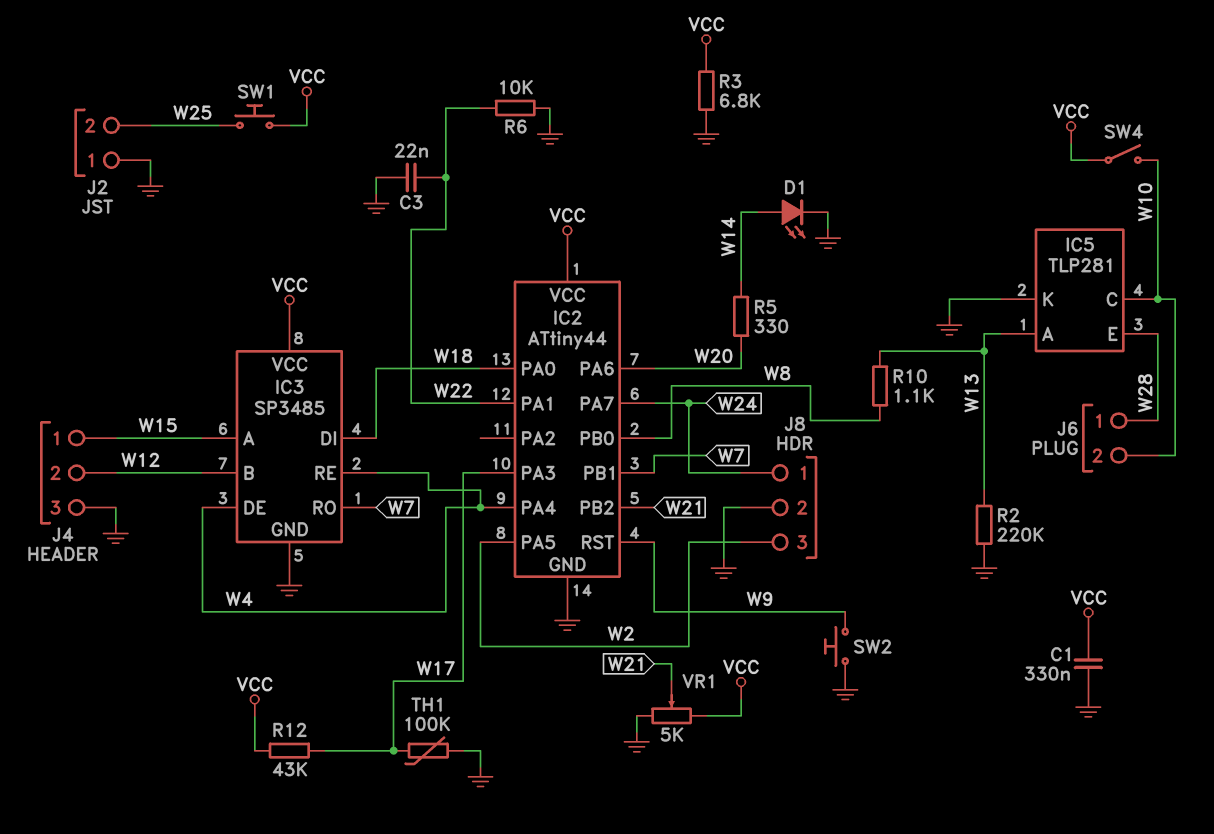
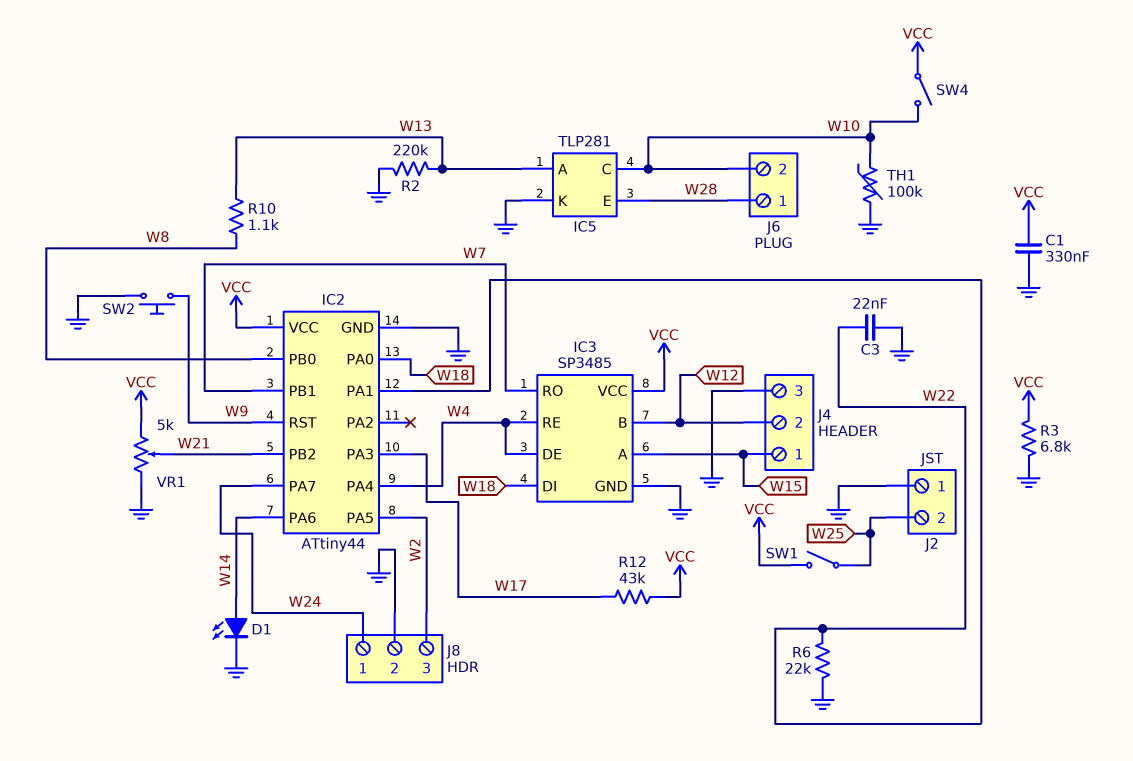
IC2 pin PA6: W20 -> W14
R5: 330 (W14, W20) -> none
R6: 10k (GND, W22) -> 22k (GND, W22)
SW1: button (VCC, W25) -> switch (VCC, W25)
TH1: 100k (GND, W17) -> 100k (GND, W10)

